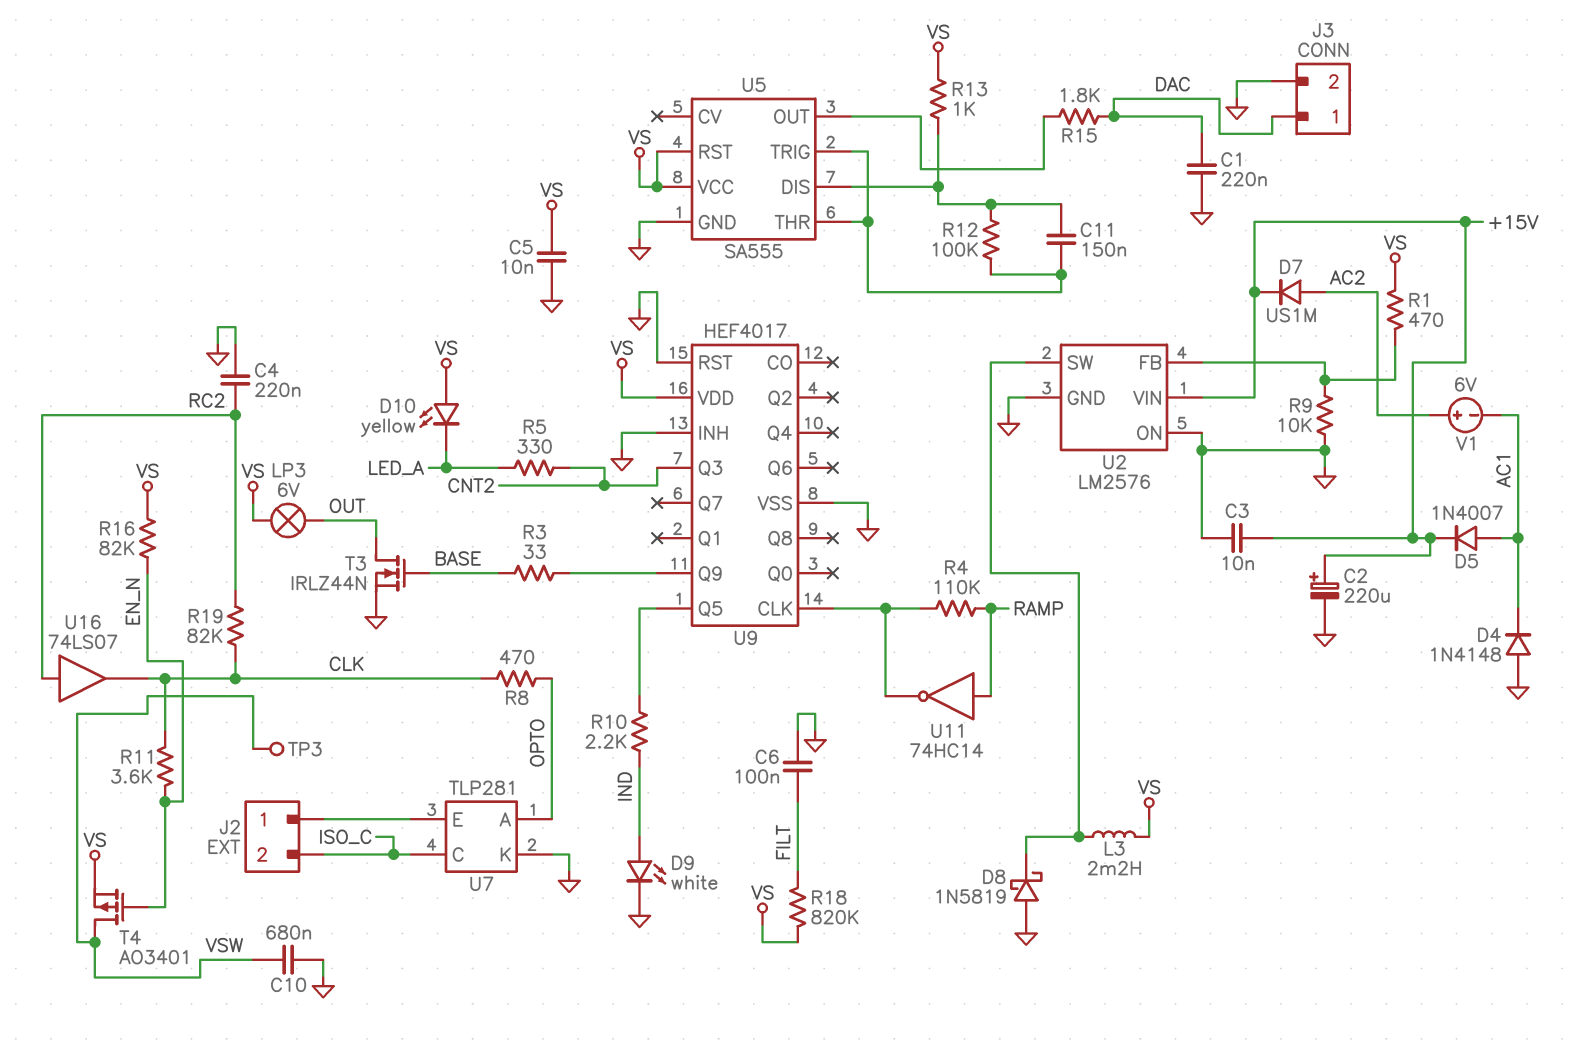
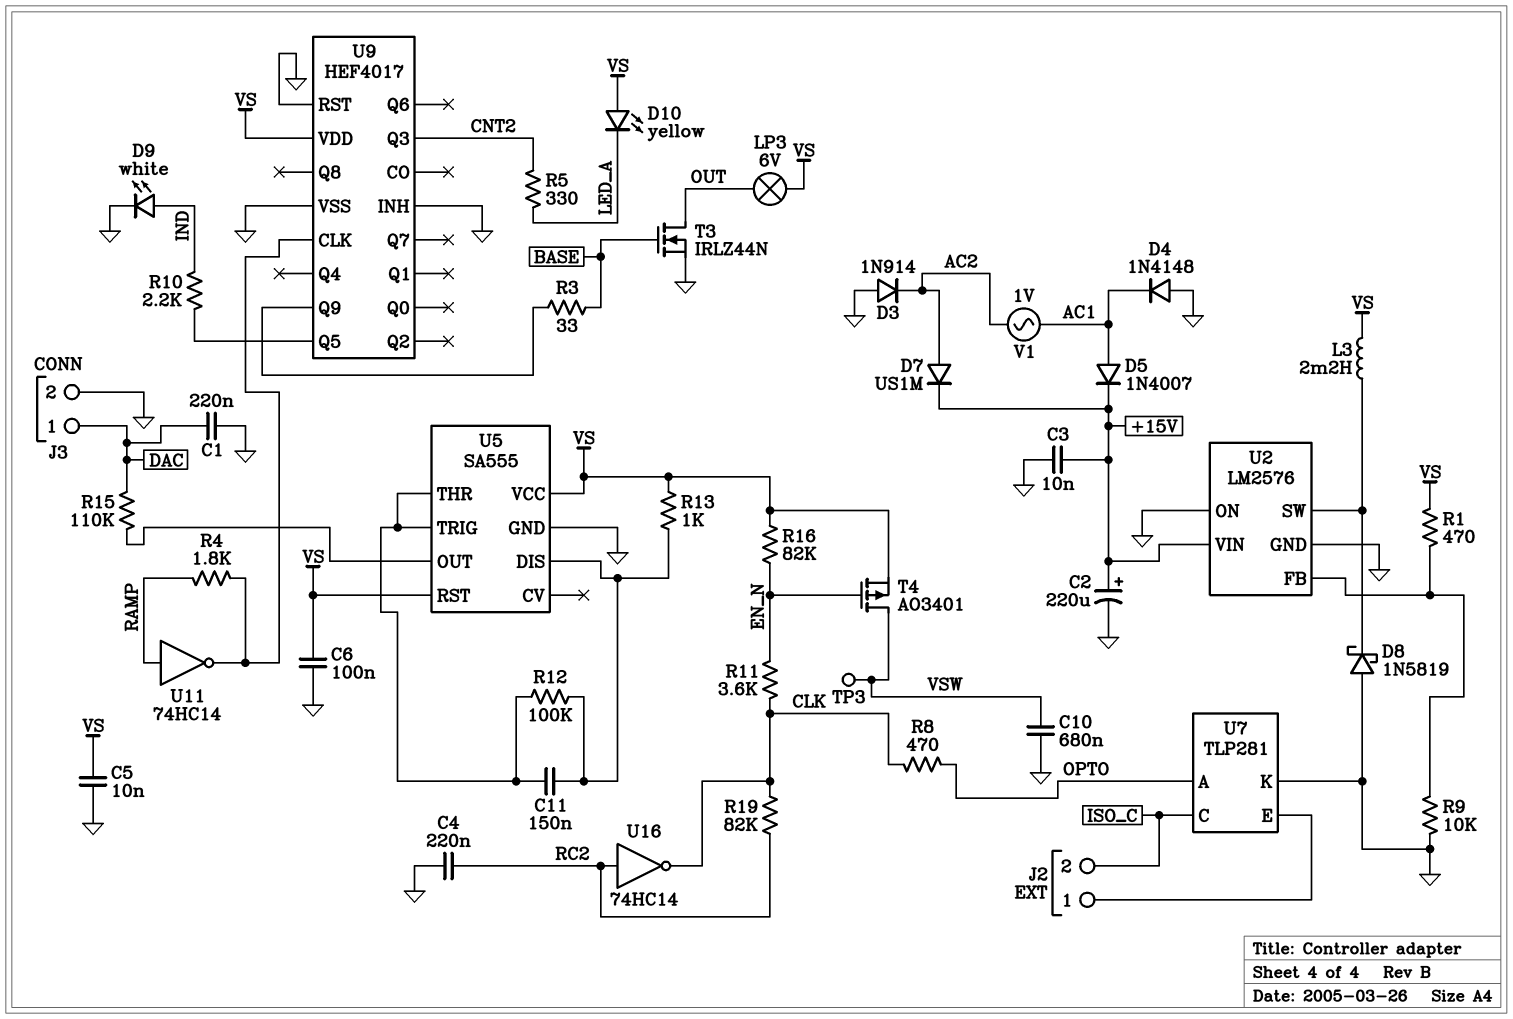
C6: 100nF (FILT, GND) -> 100nF (GND, VS)
D3: none -> diode 1N914 (A GND, K AC2)
R4: 110k (RAMP, U9/CLK) -> 1.8k (RAMP, U9/CLK)
R15: 1.8k (DAC, U5/OUT) -> 110k (DAC, U5/OUT)
R18: 820k (FILT, VS) -> none
U16: buffer 74LS07 (in RC2, out CLK) -> NOT 74HC14 (in RC2, out CLK)
V1: 6V (plus AC2, minus AC1) -> AC 1V (AC1, AC2)

